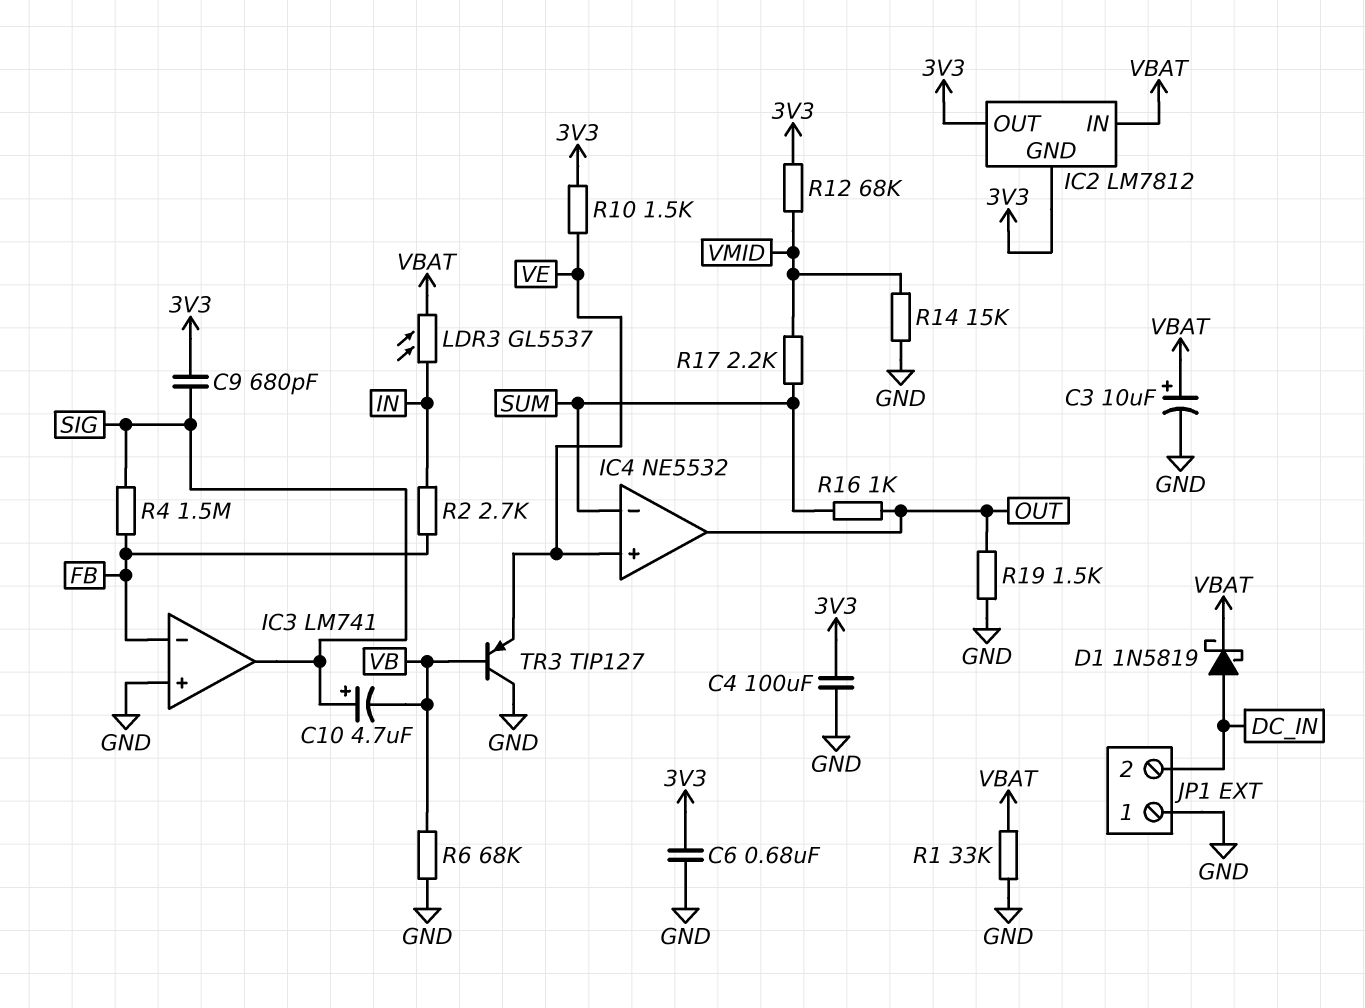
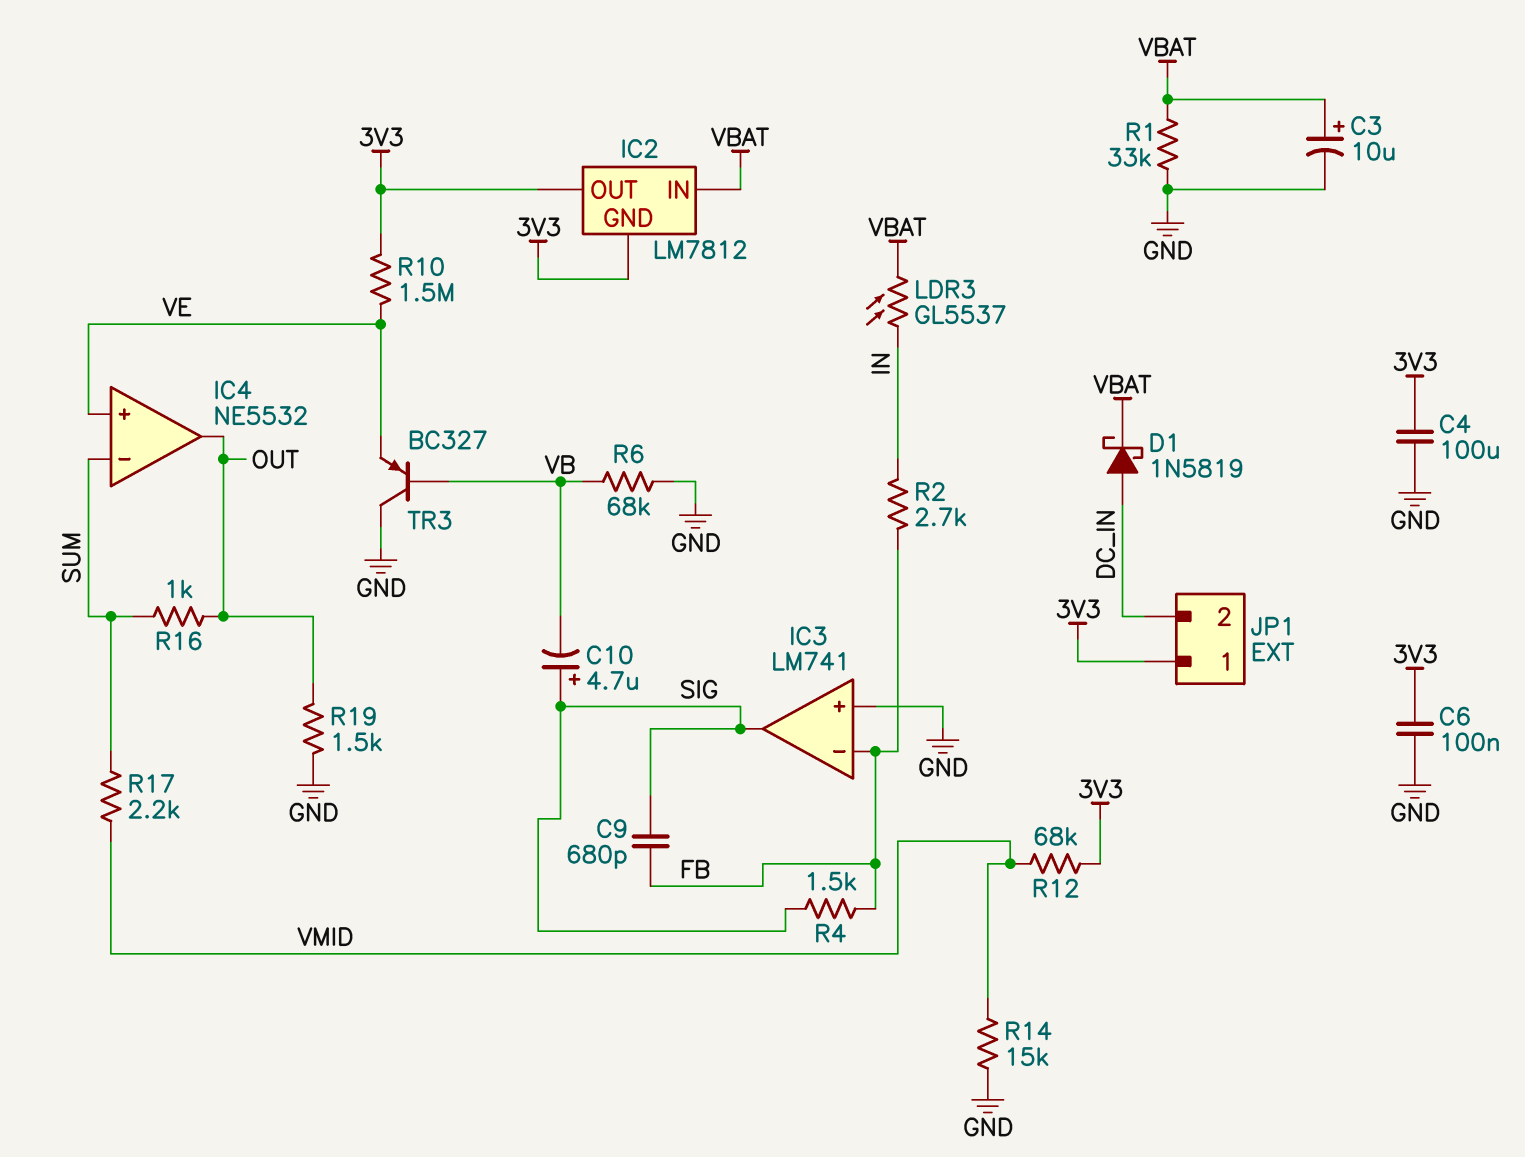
C6: 680nF (3V3, GND) -> 100nF (3V3, GND)
C9: 680pF (3V3, SIG) -> 680pF (FB, SIG)
JP1 pin 1: GND -> 3V3
R4: 1.5M (FB, SIG) -> 1.5k (FB, SIG)
R10: 1.5k (3V3, VE) -> 1.5M (3V3, VE)
TR3: PNP TIP127 (B VB, C GND, E VE) -> PNP BC327 (B VB, C GND, E VE)

